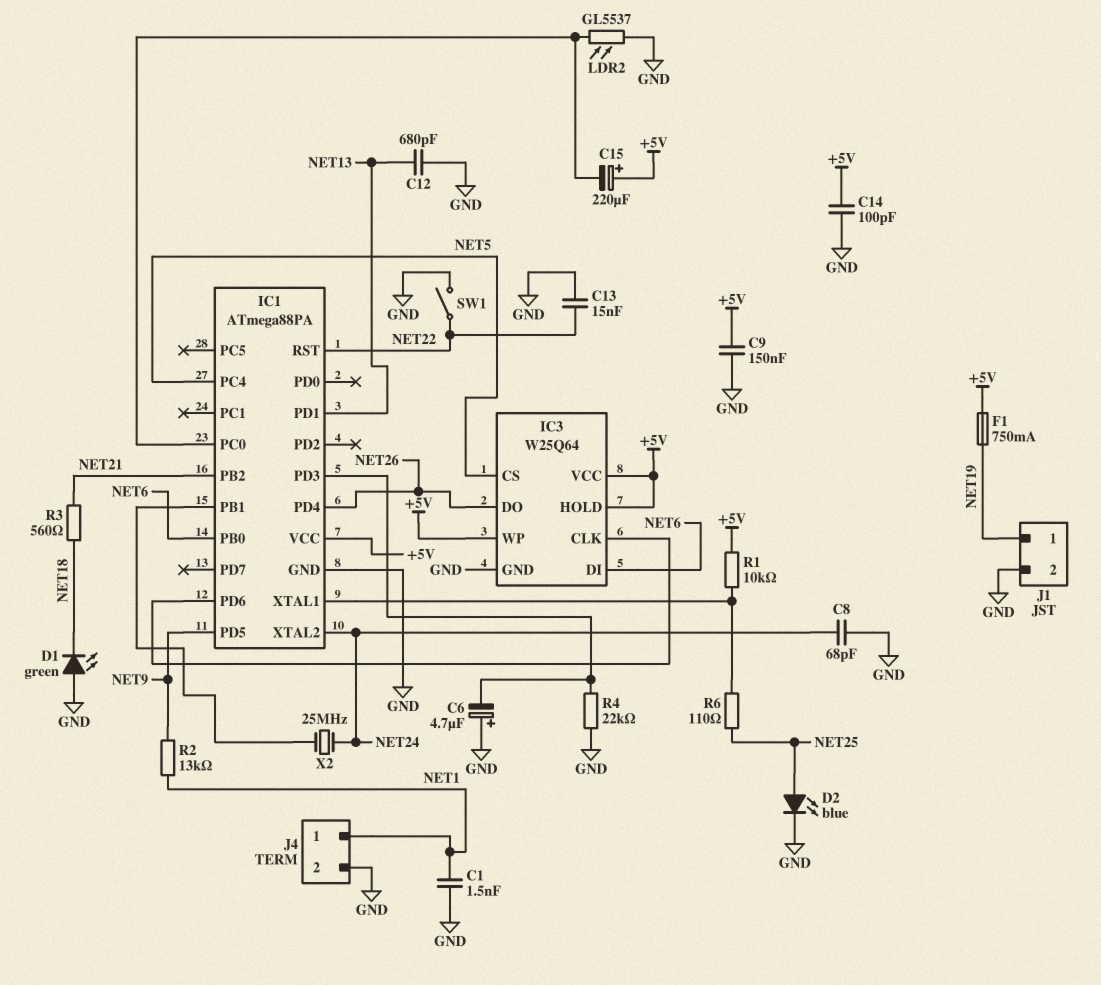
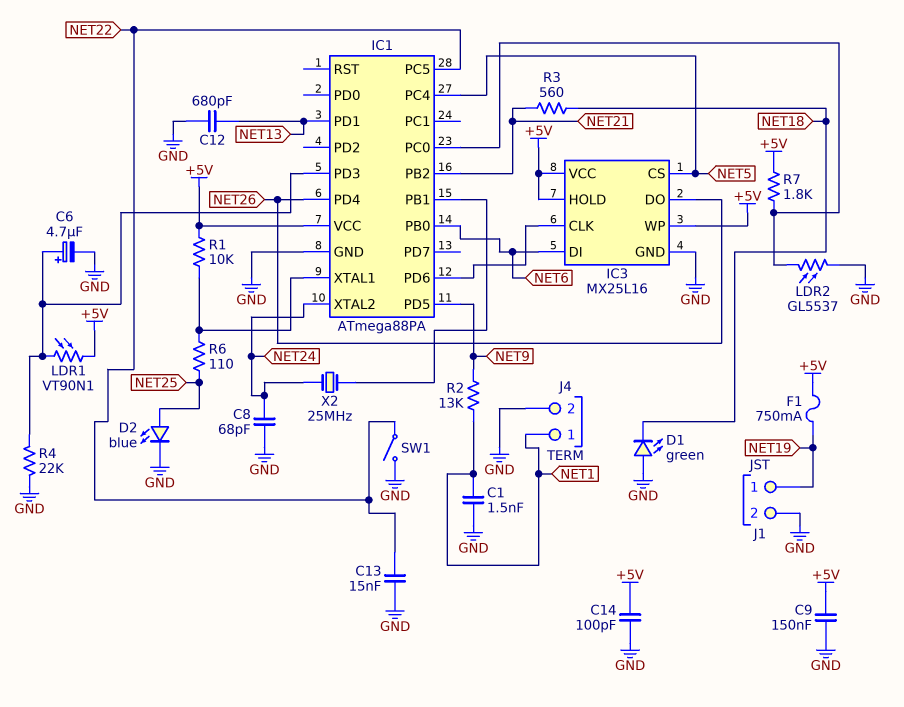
C6: 4.7uF (plus GND, minus IC1/PD3) -> 4.7uF (plus IC1/PD3, minus GND)
C15: 220uF (plus +5V, minus IC1/PC0) -> none
IC1 pin PC5: none -> NET22
IC1 pin RST: NET22 -> none
IC3: W25Q64 -> MX25L16
LDR1: none -> VT90N1 (+5V, IC1/PD3)
R7: none -> 1.8k (+5V, IC1/PC0)

